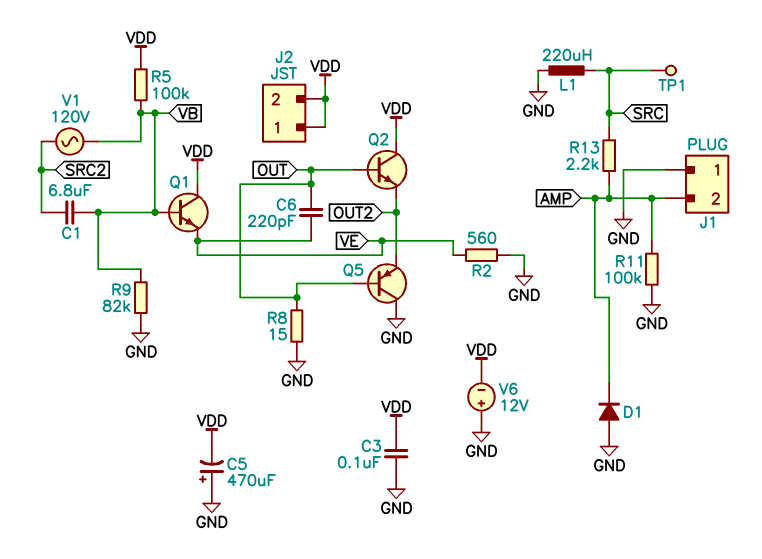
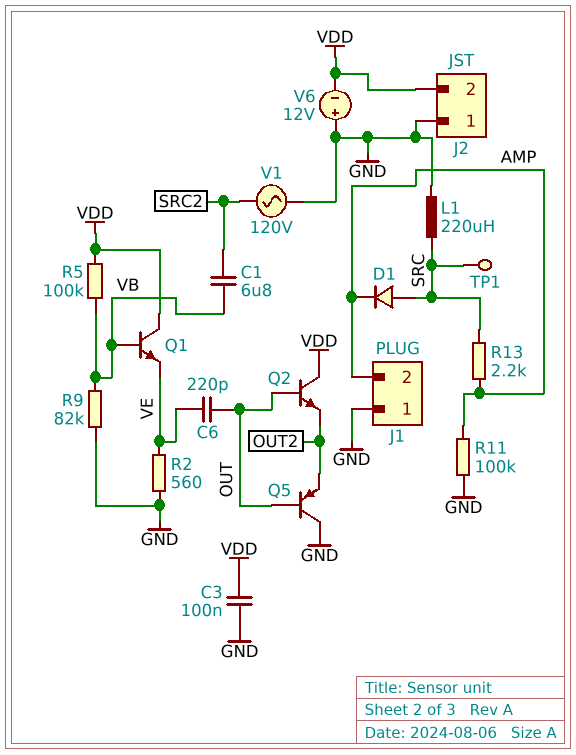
C5: 470uF (plus GND, minus VDD) -> none
D1: diode (A GND, K AMP) -> diode (A SRC, K AMP)
J2 pin 1: VDD -> GND
R8: 15 (GND, OUT) -> none
V1: AC 120V (SRC2, VB) -> AC 120V (GND, SRC2)

